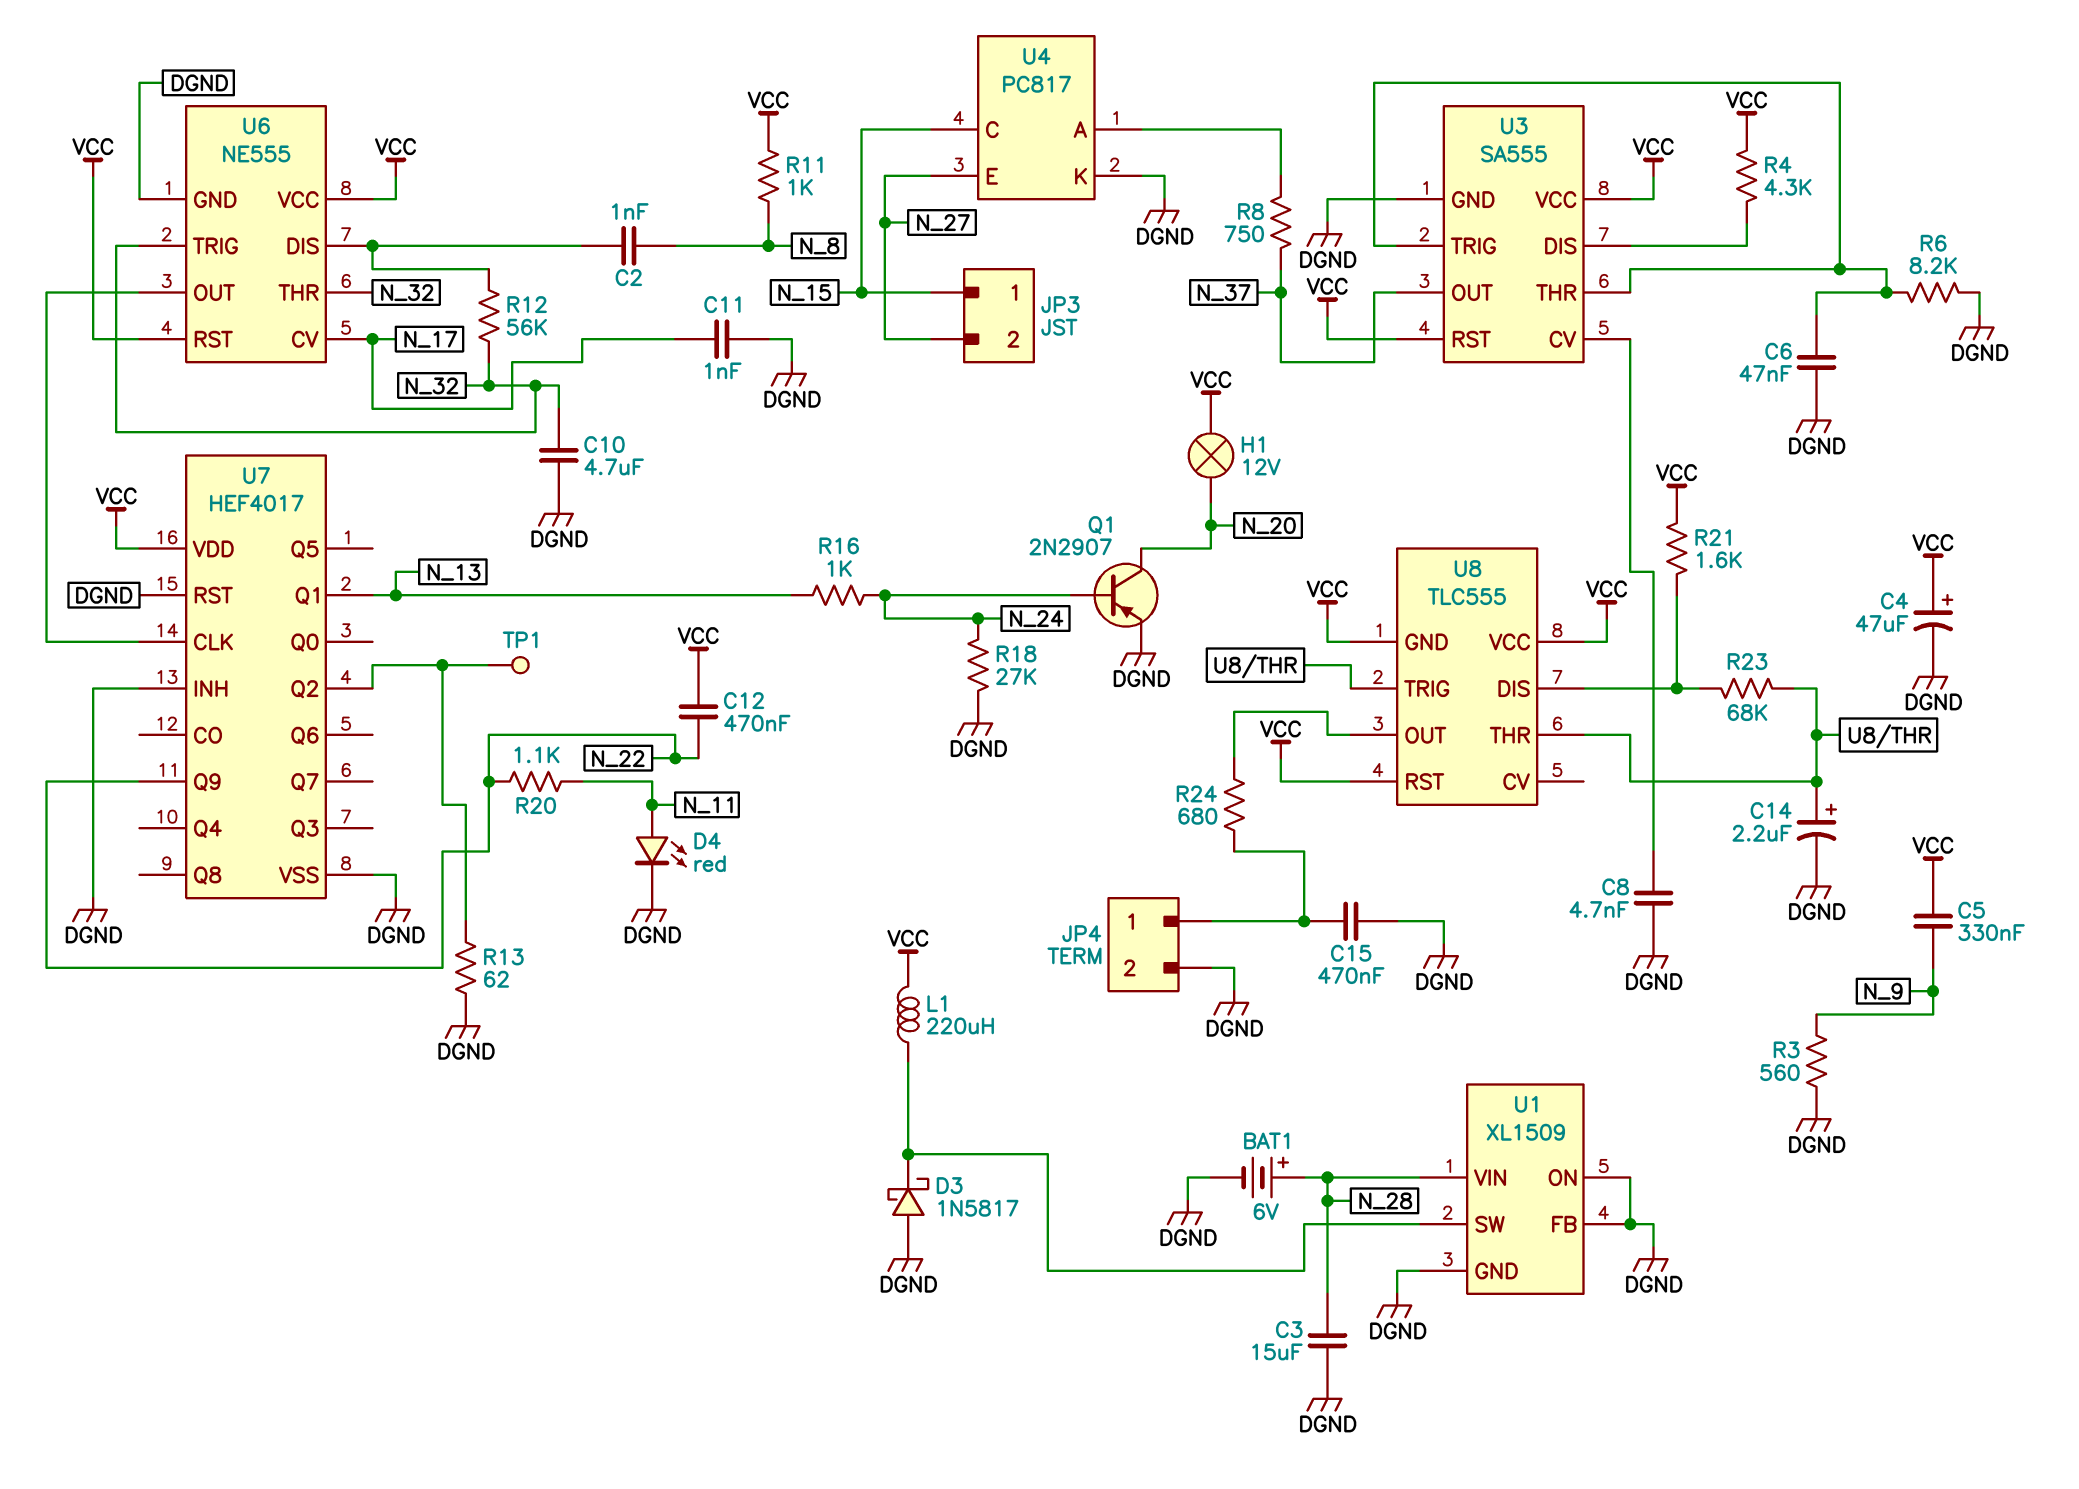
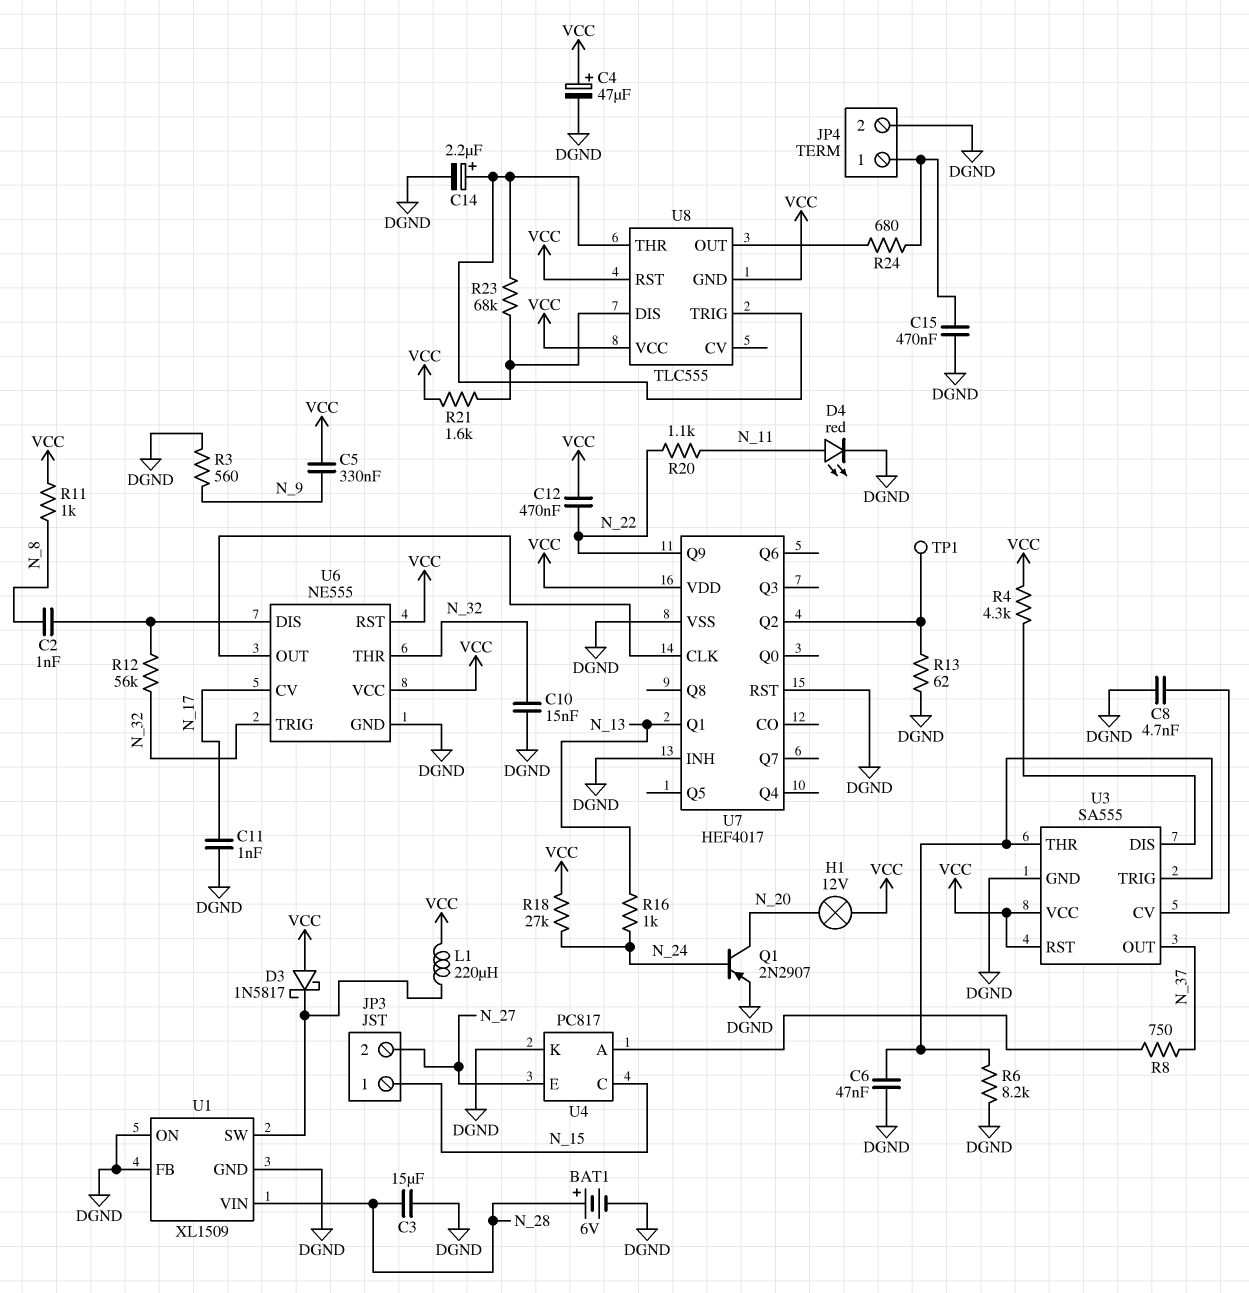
C10: 4.7uF (DGND, N_32) -> 15nF (DGND, N_32)
D3: schottky 1N5817 (A DGND, K U1/SW) -> schottky 1N5817 (A VCC, K U1/SW)
R18: 27k (DGND, N_24) -> 27k (N_24, VCC)

